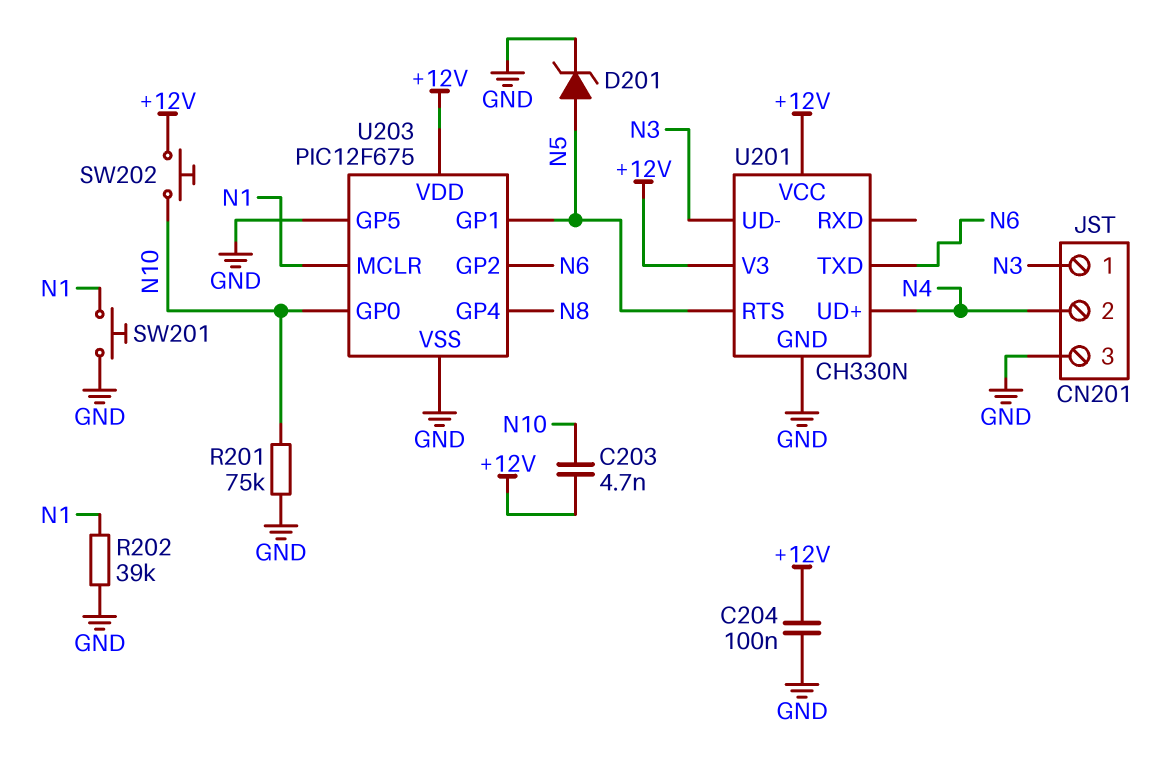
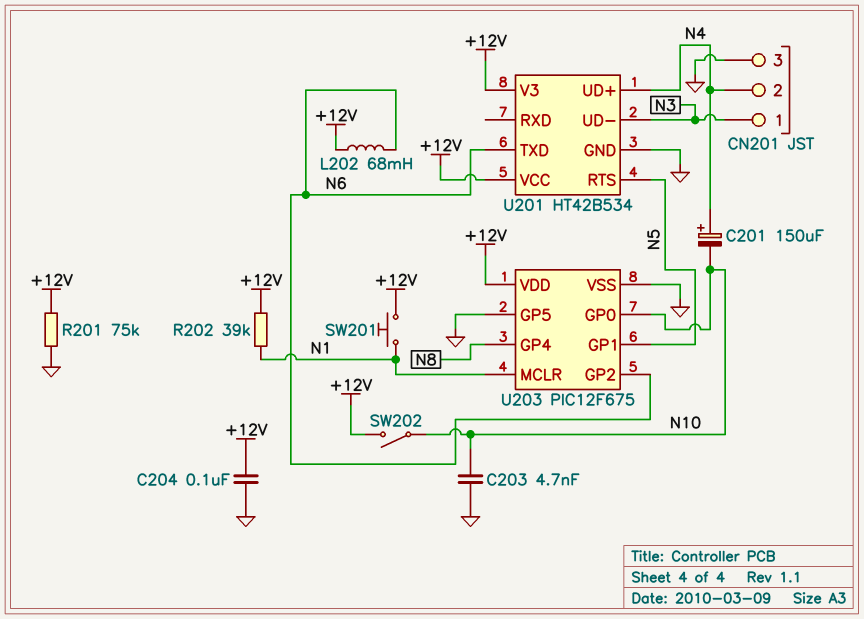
C201: none -> 150uF (plus N4, minus N10)
C203: 4.7nF (+12V, N10) -> 4.7nF (GND, N10)
D201: zener (A N5, K GND) -> none
L202: none -> 68mH (+12V, N6)
R201: 75k (GND, N10) -> 75k (+12V, GND)
R202: 39k (GND, N1) -> 39k (+12V, N1)
SW201: button (GND, N1) -> button (+12V, N1)
SW202: button (+12V, N10) -> switch (+12V, N10)
U201: CH330N -> HT42B534

